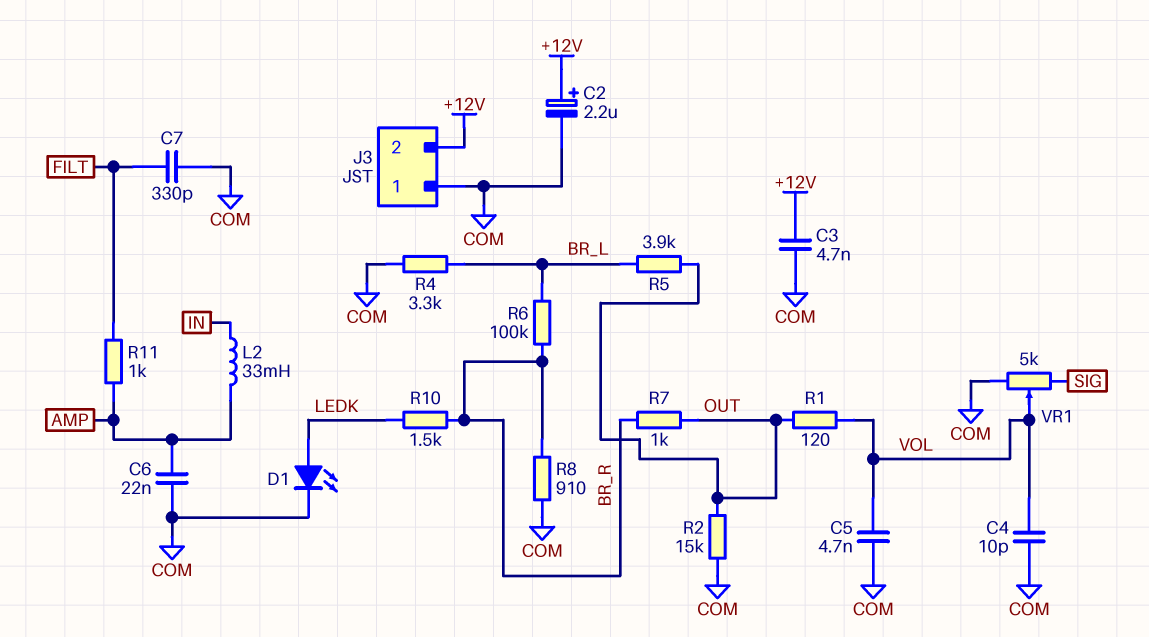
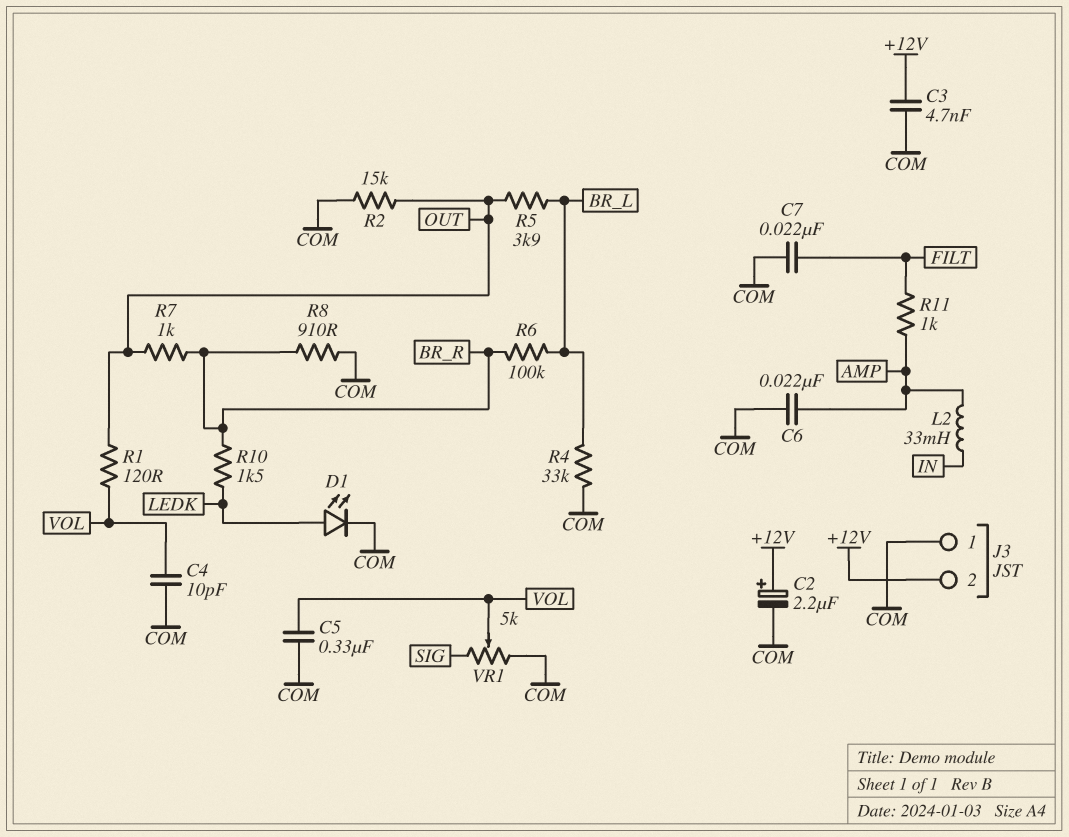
C5: 4.7nF (COM, VOL) -> 330nF (COM, VOL)
C7: 330pF (COM, FILT) -> 22nF (COM, FILT)
R4: 3.3k (BR_L, COM) -> 33k (BR_L, COM)

